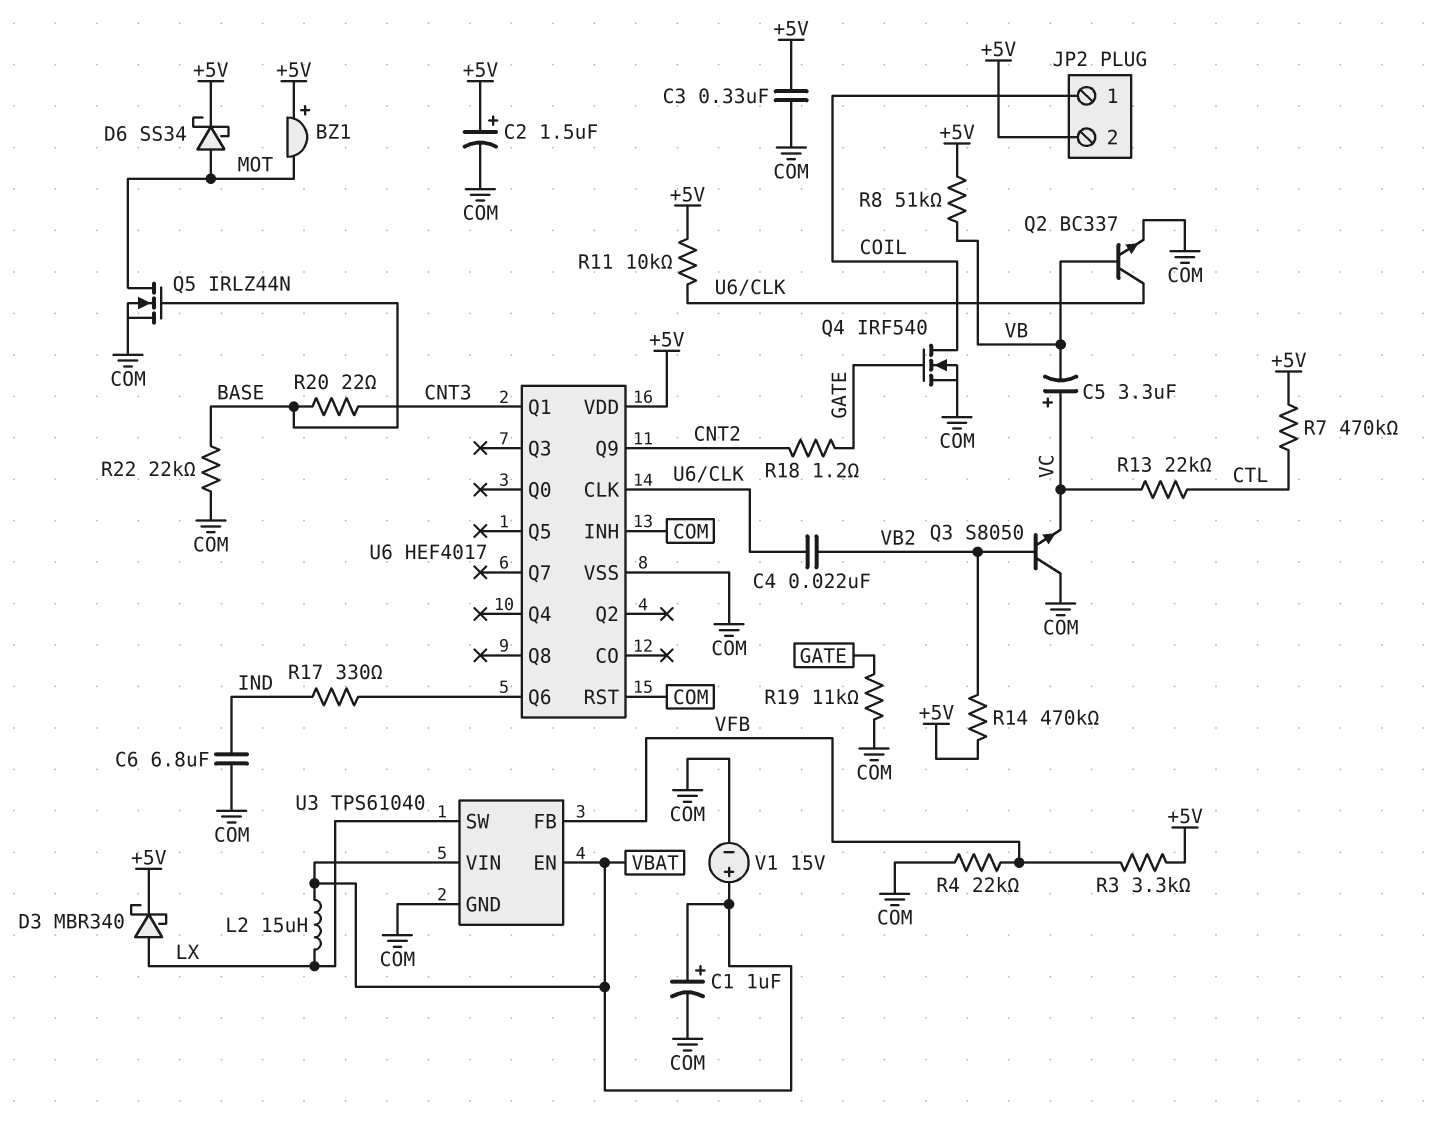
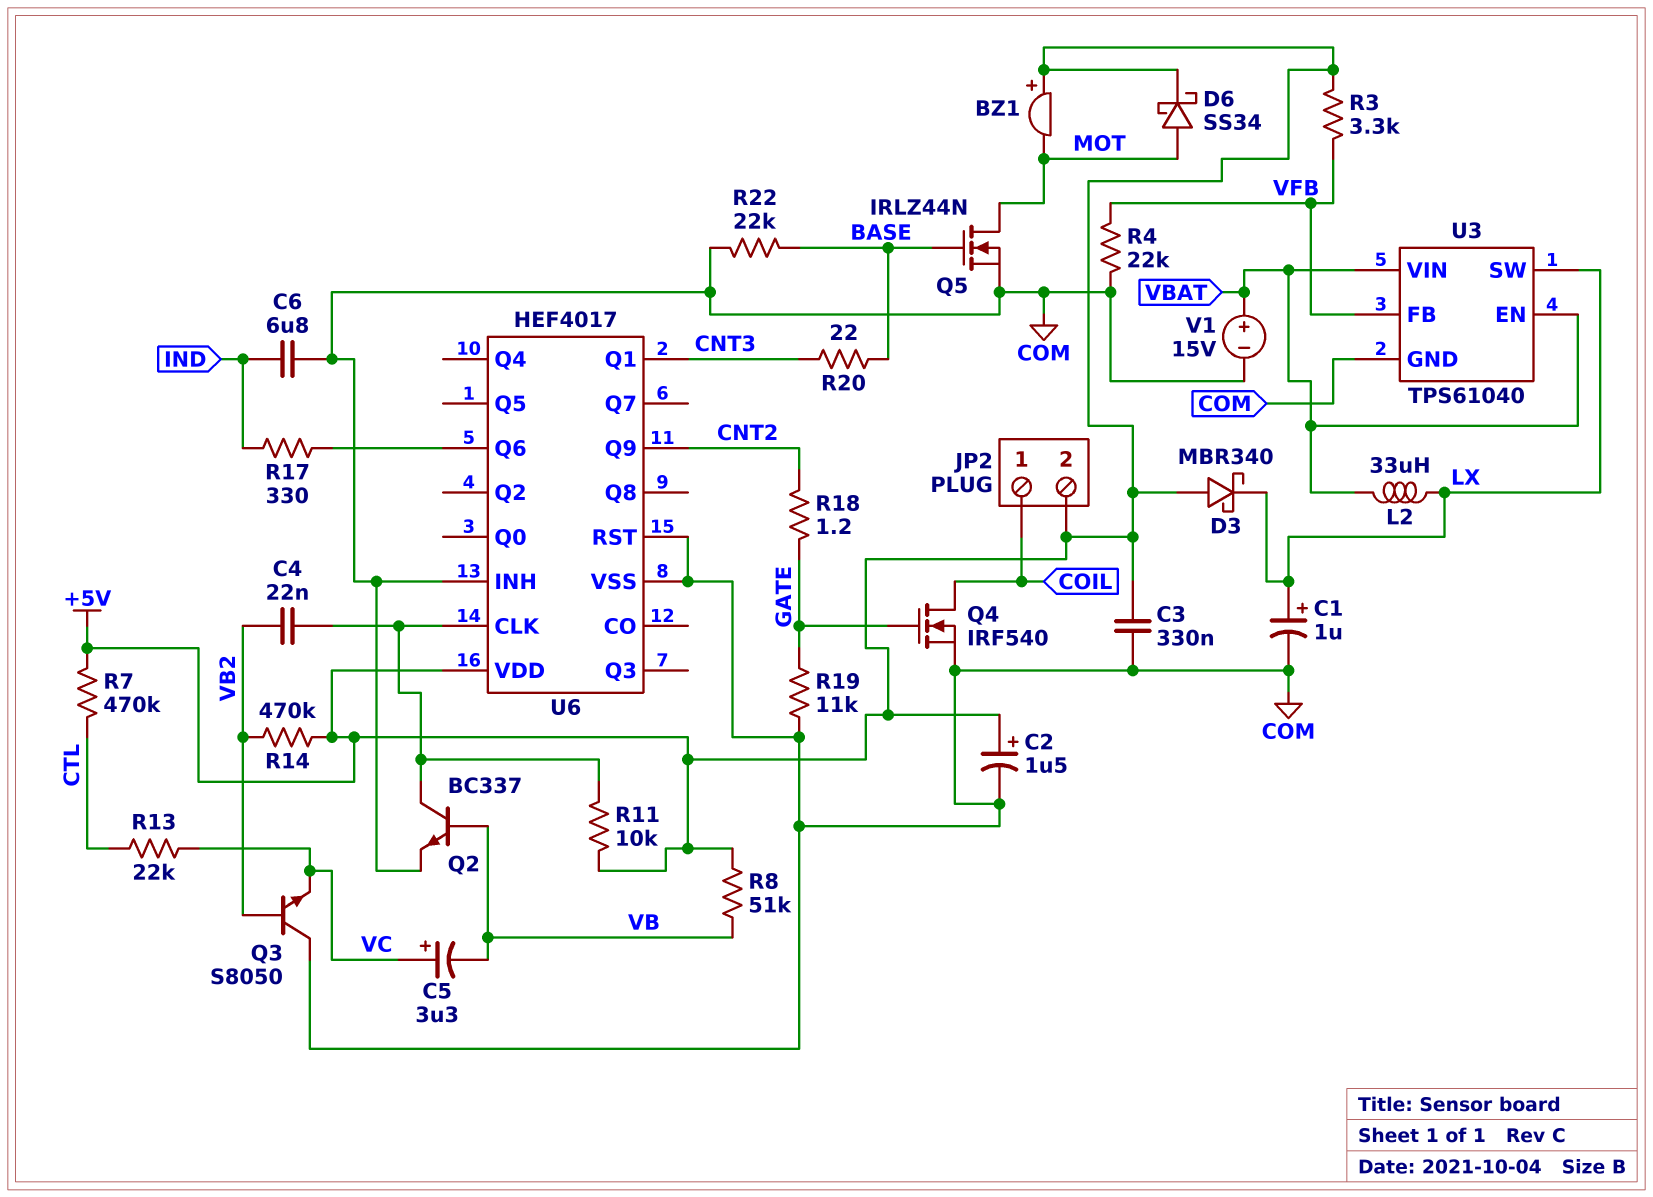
C1: 1uF (plus VBAT, minus COM) -> 1uF (plus LX, minus COM)
D3: schottky MBR340 (A LX, K +5V) -> schottky MBR340 (A +5V, K LX)
L2: 15uH (LX, VBAT) -> 33uH (LX, VBAT)

